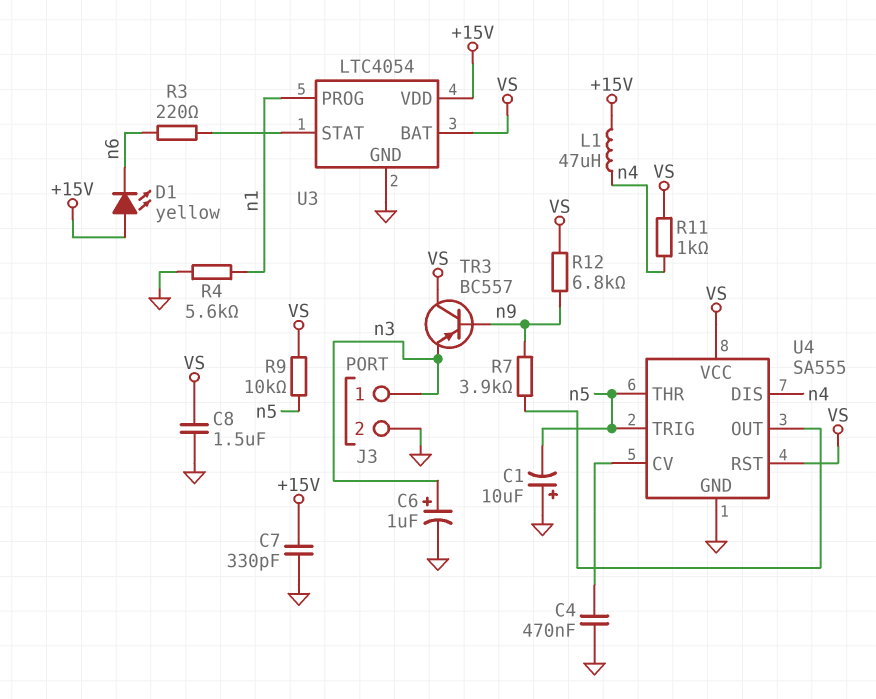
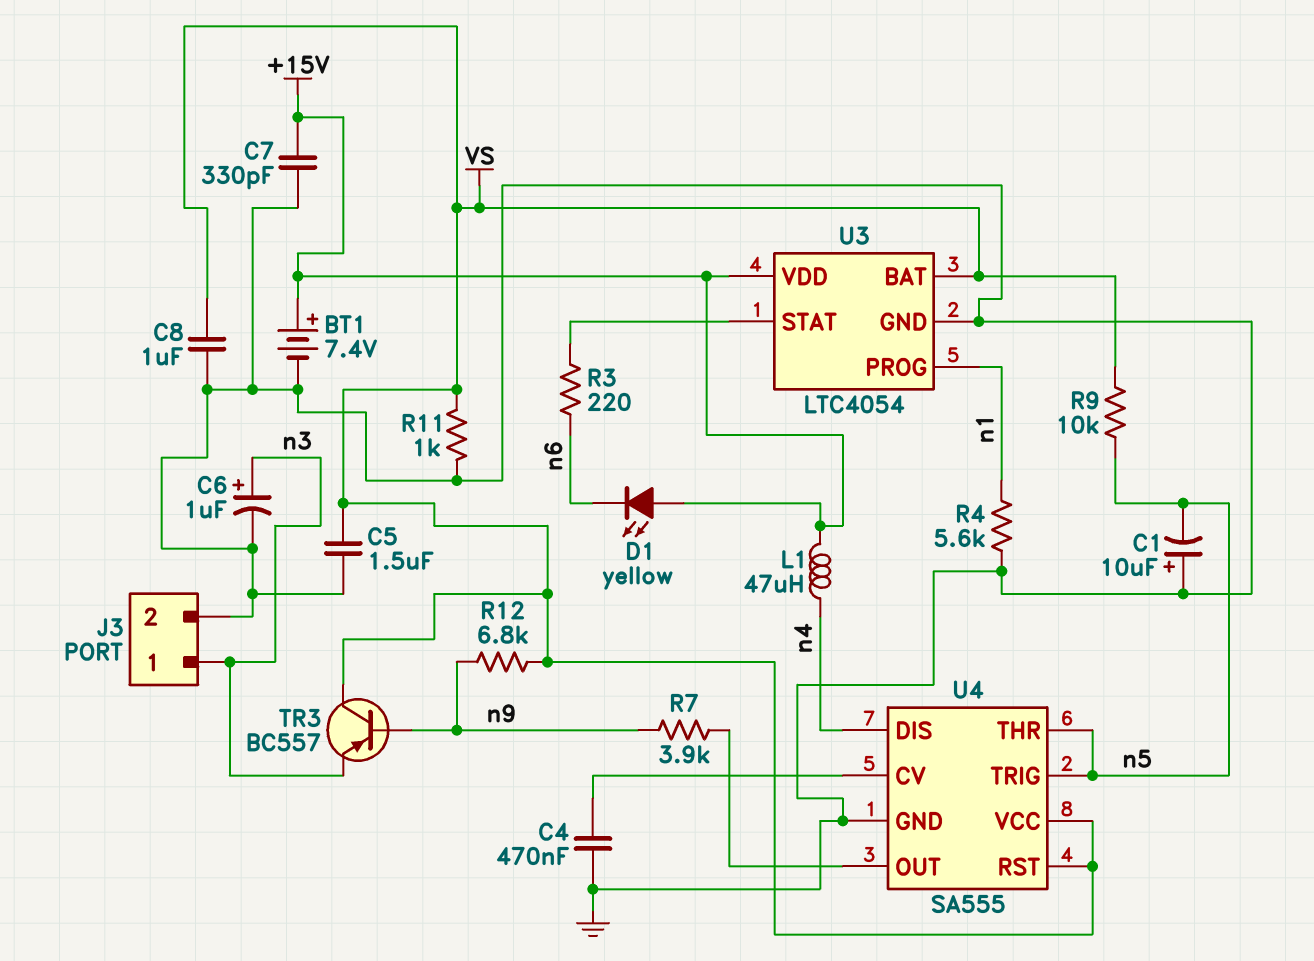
BT1: none -> 7.4V (plus +15V, minus GND)
C5: none -> 1.5uF (GND, VS)
C8: 1.5uF (GND, VS) -> 1uF (GND, VS)
R11: 1k (VS, n4) -> 1k (GND, VS)

